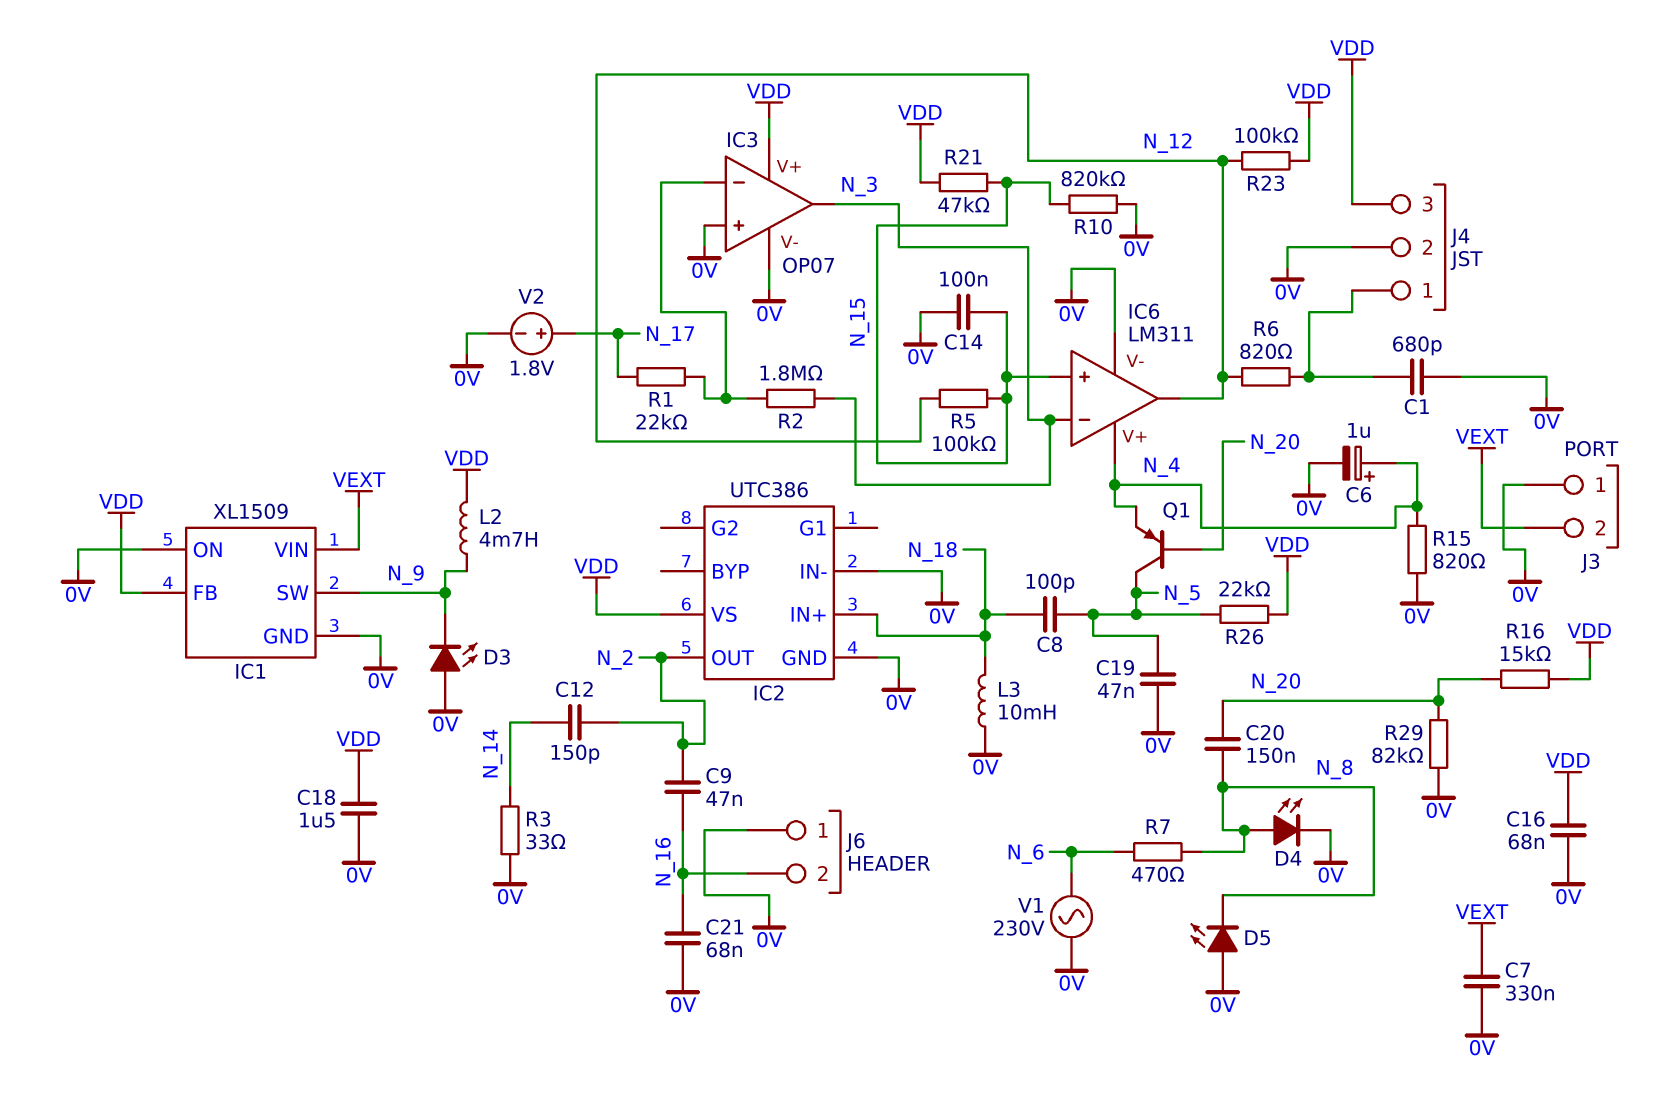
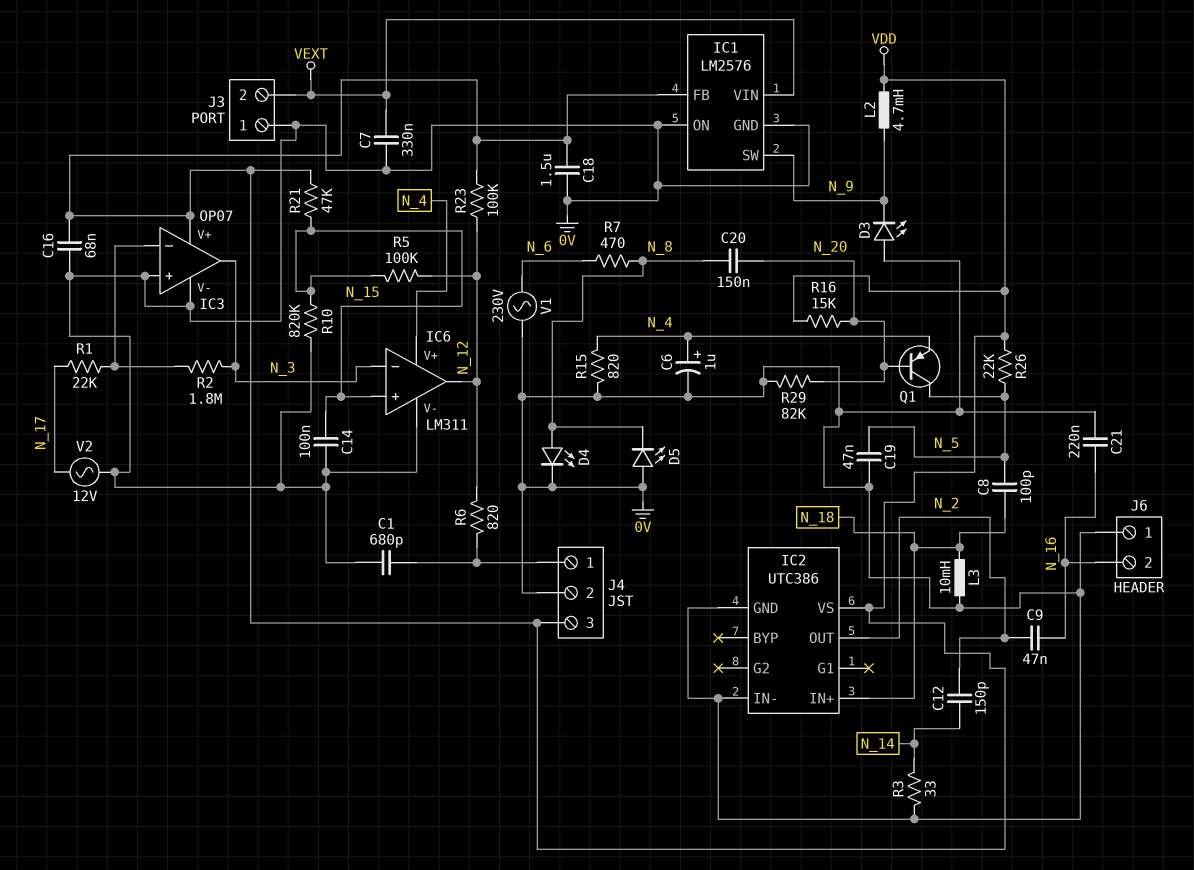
C21: 68nF (0V, N_16) -> 220nF (0V, N_16)
IC1: XL1509 -> LM2576
V2: 1.8V (plus N_17, minus 0V) -> AC 12V (0V, N_17)

